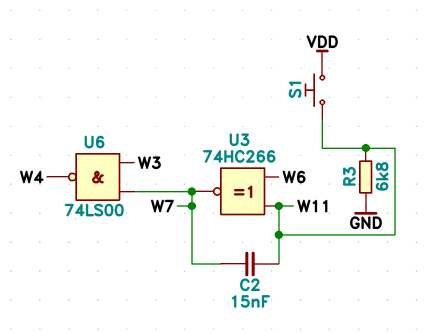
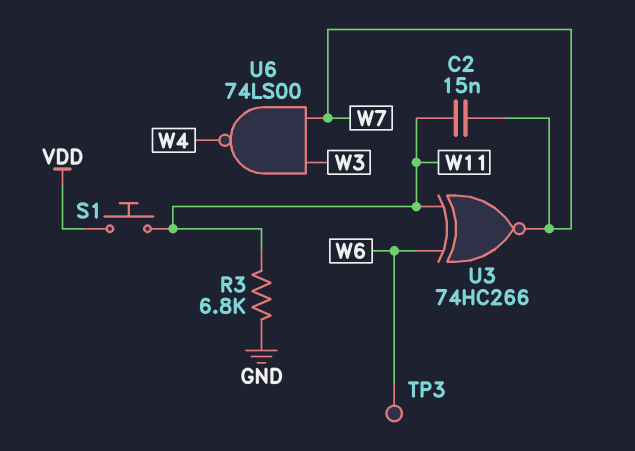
TP3: none -> test point (W6)

